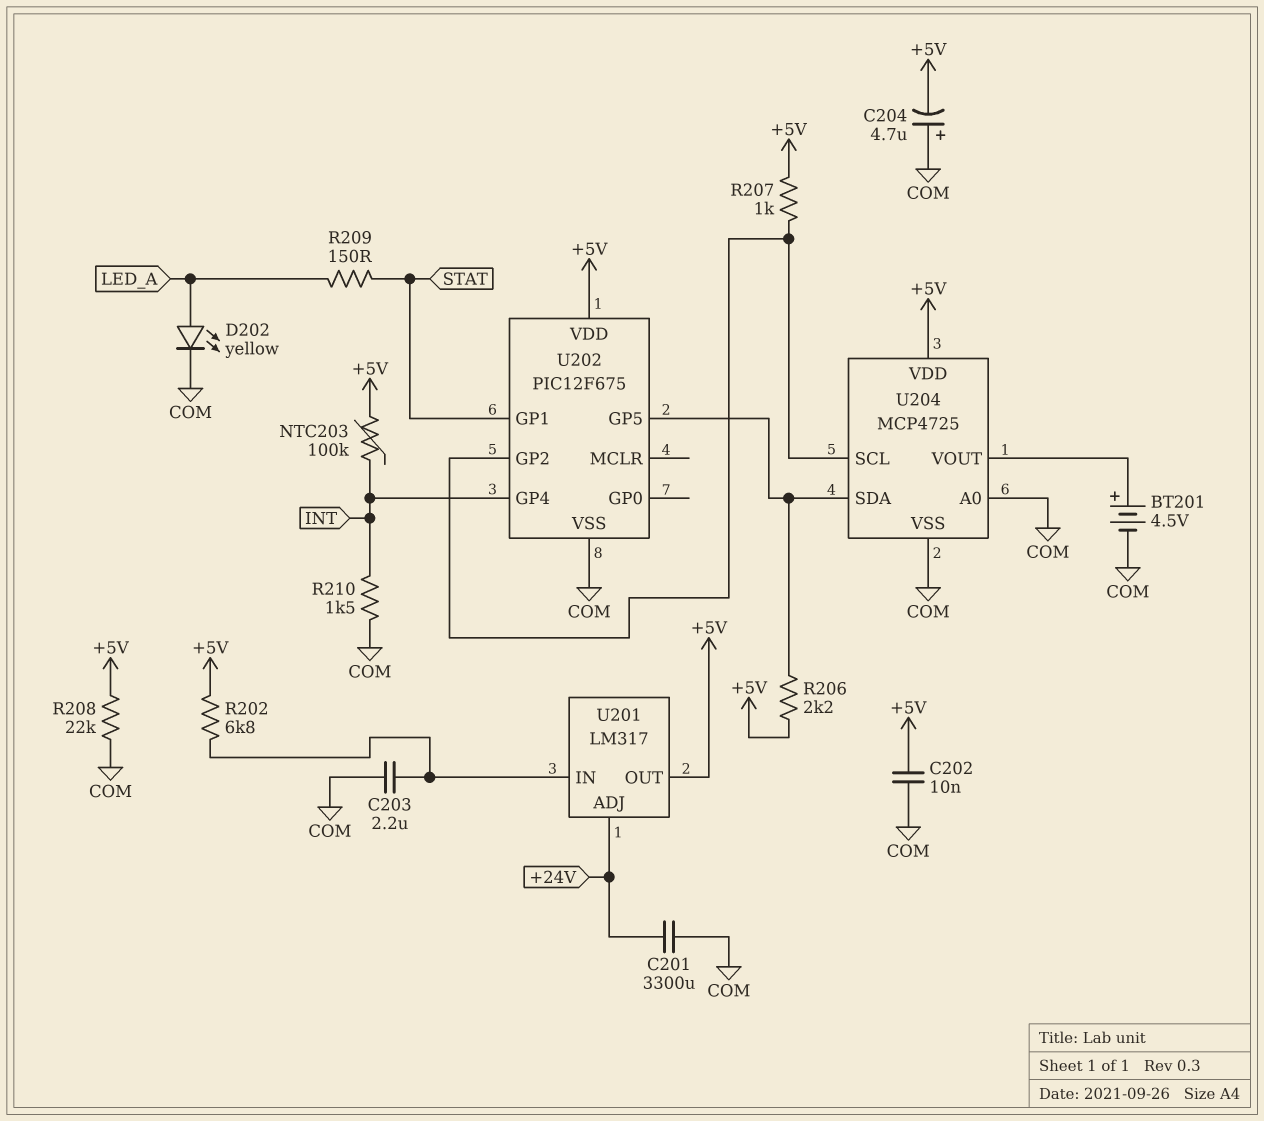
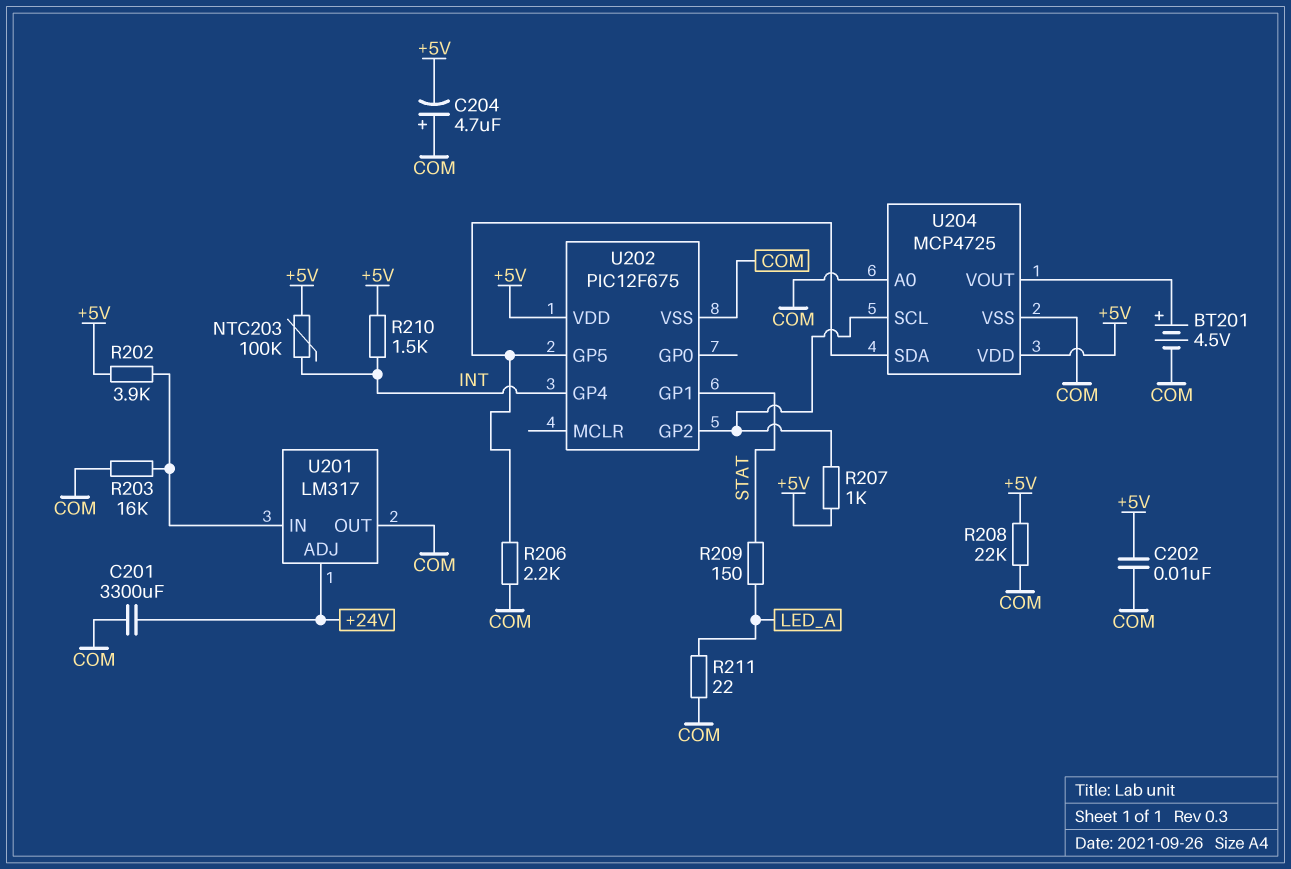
C203: 2.2uF (COM, U201/IN) -> none
D202: LED yellow (A LED_A, K COM) -> none
R202: 6.8k (+5V, U201/IN) -> 3.9k (+5V, U201/IN)
R203: none -> 16k (COM, U201/IN)
R206: 2.2k (+5V, U202/GP5) -> 2.2k (COM, U202/GP5)
R210: 1.5k (COM, INT) -> 1.5k (+5V, INT)
R211: none -> 22 (COM, LED_A)
U201 pin OUT: +5V -> COM

